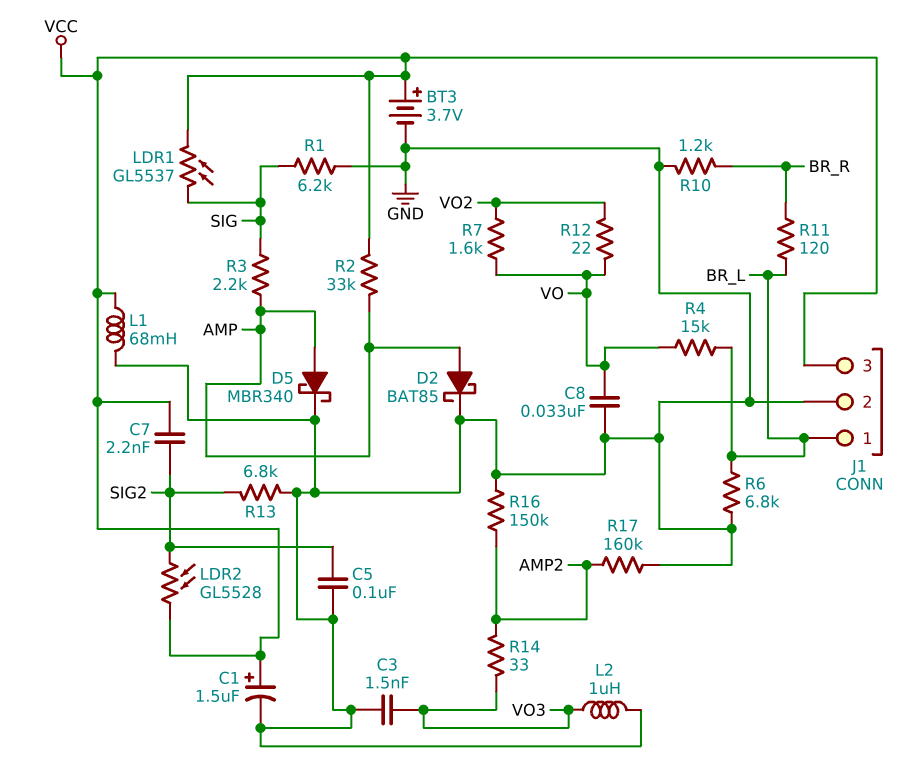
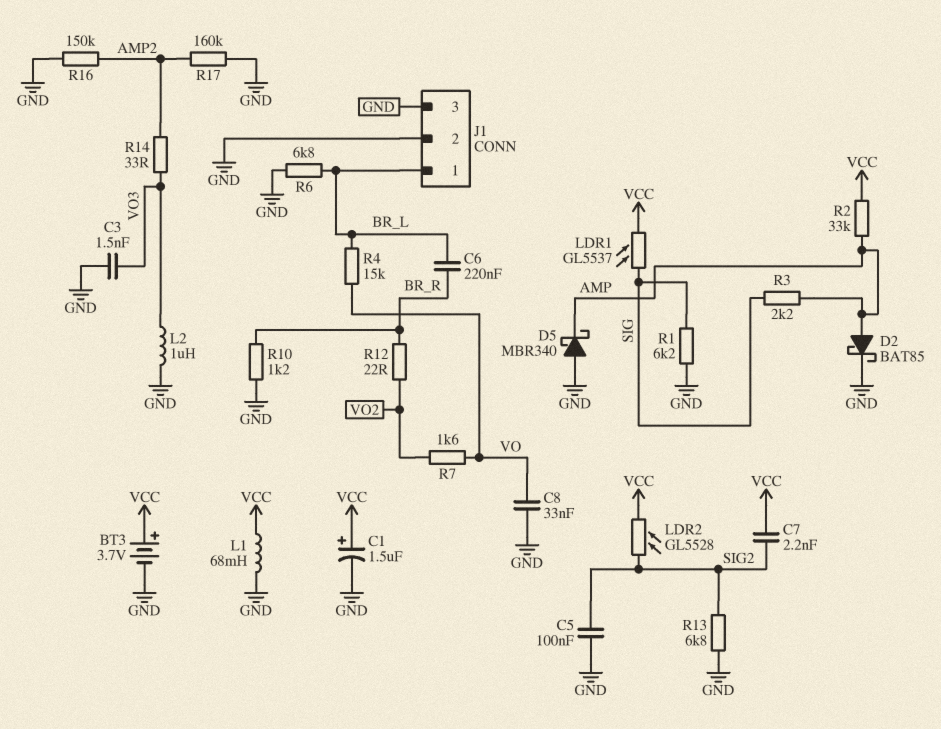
C6: none -> 220nF (BR_L, BR_R)
D5: schottky MBR340 (A AMP, K GND) -> schottky MBR340 (A GND, K AMP)
J1 pin 3: VCC -> GND
R11: 120 (BR_L, BR_R) -> none
R12: 22 (VO, VO2) -> 22 (BR_R, VO2)

